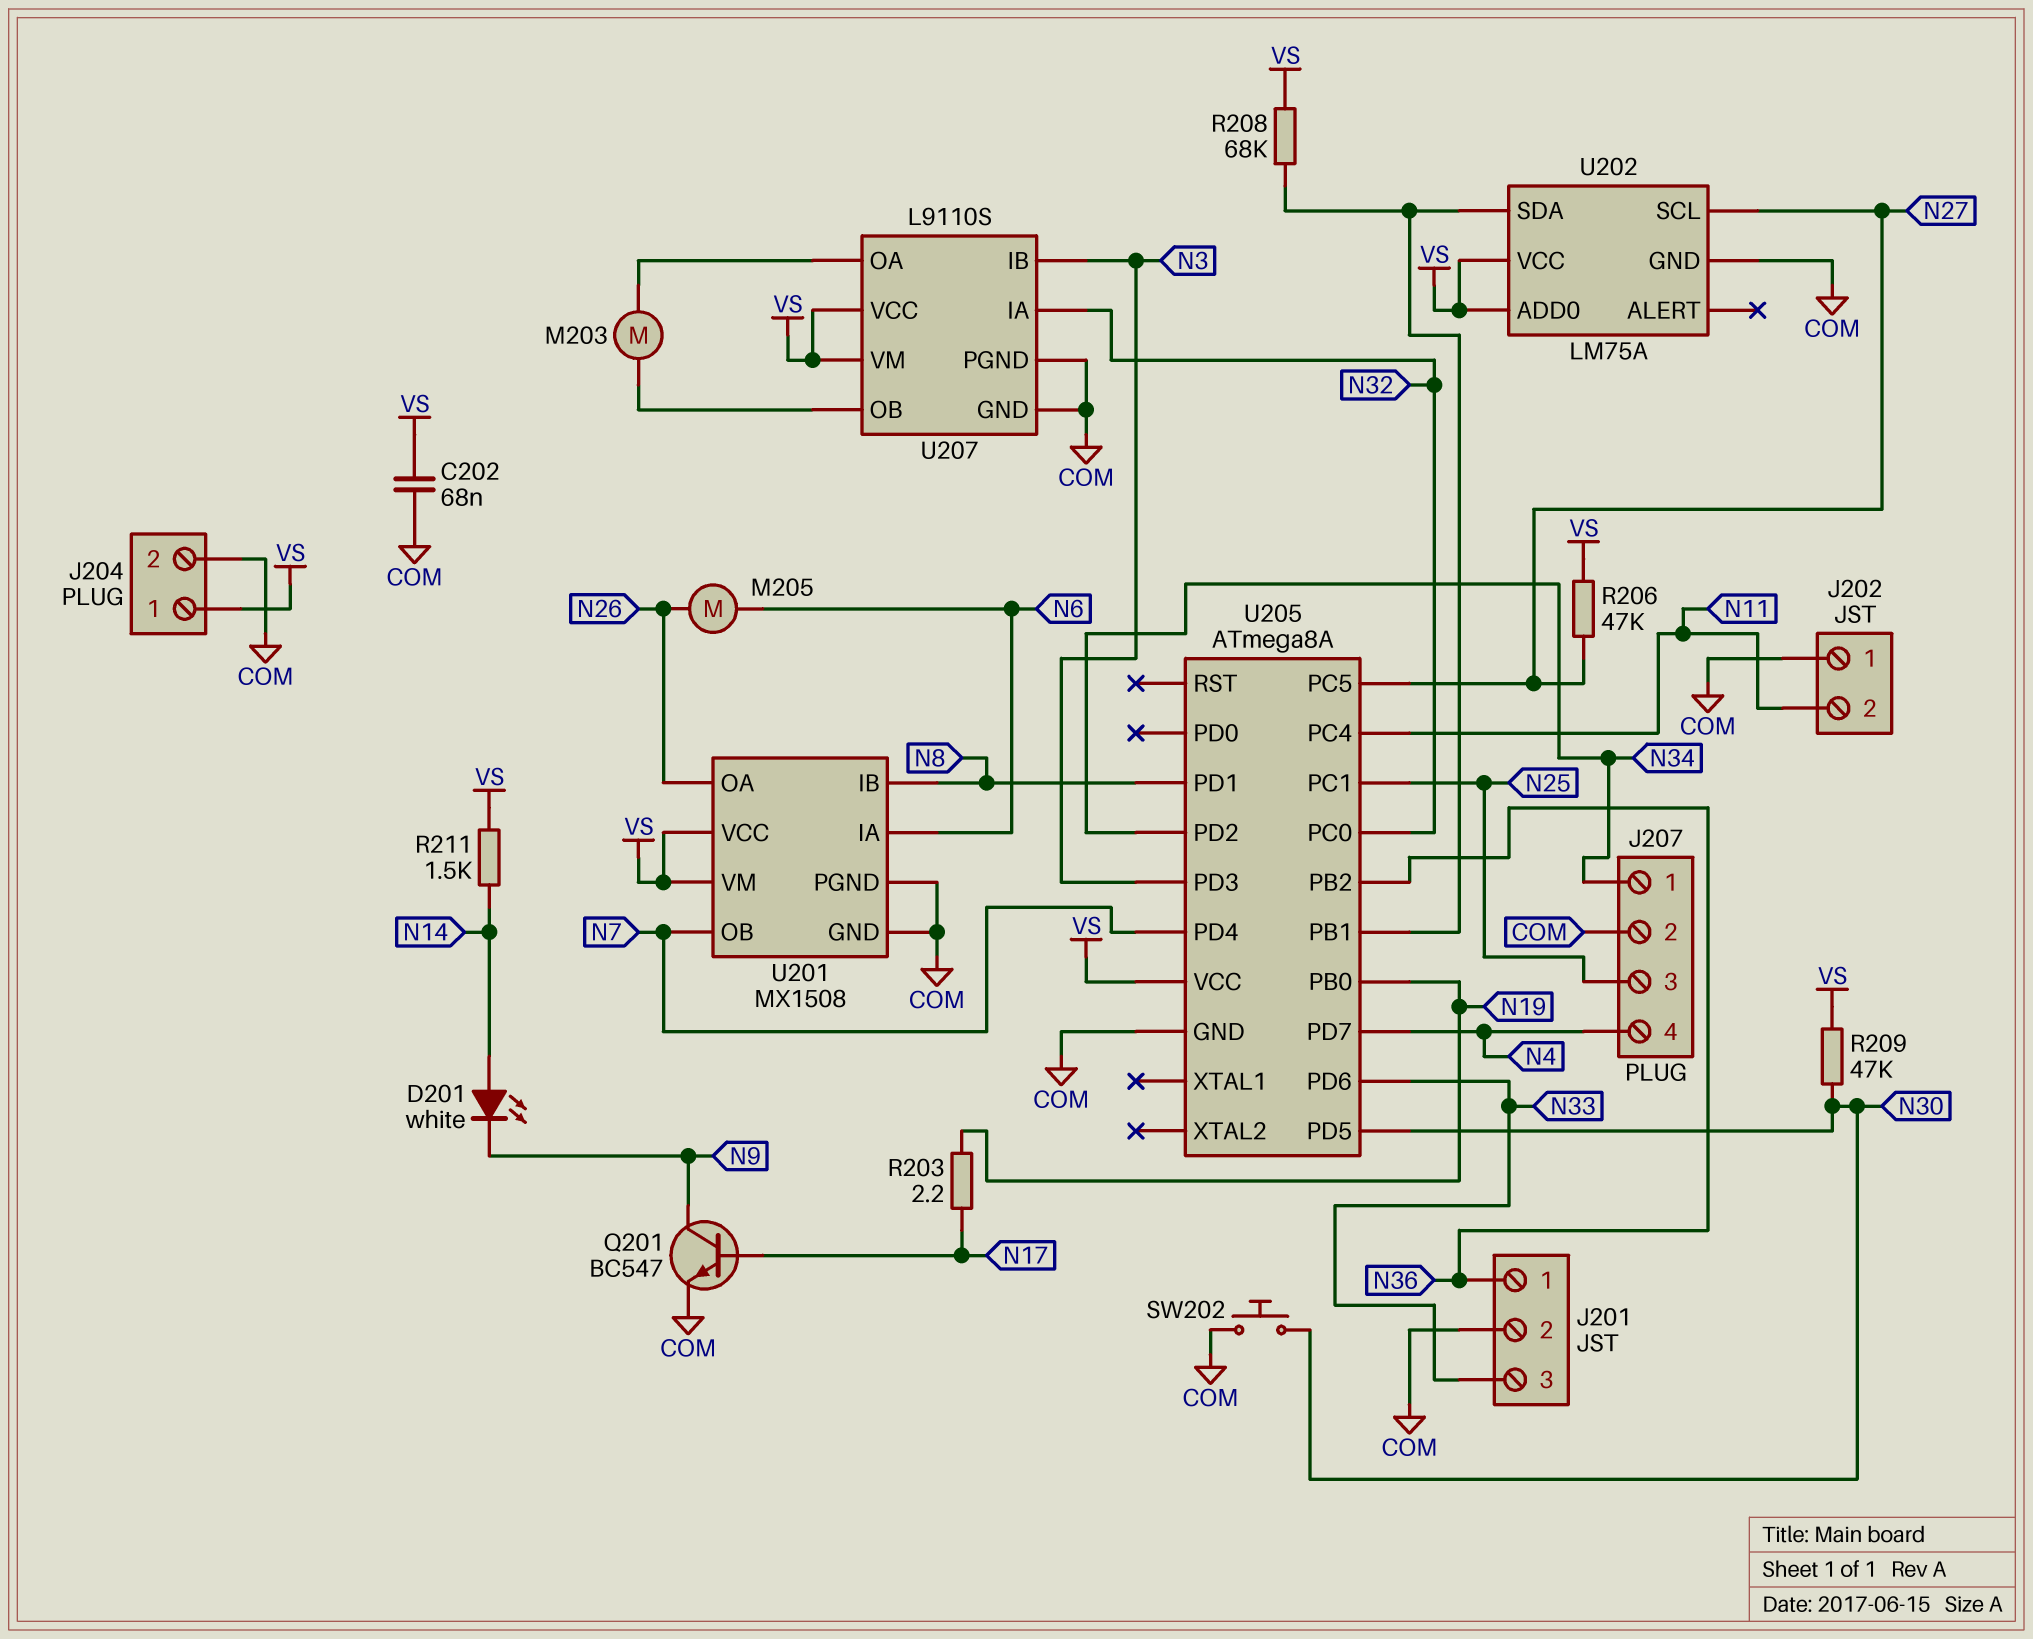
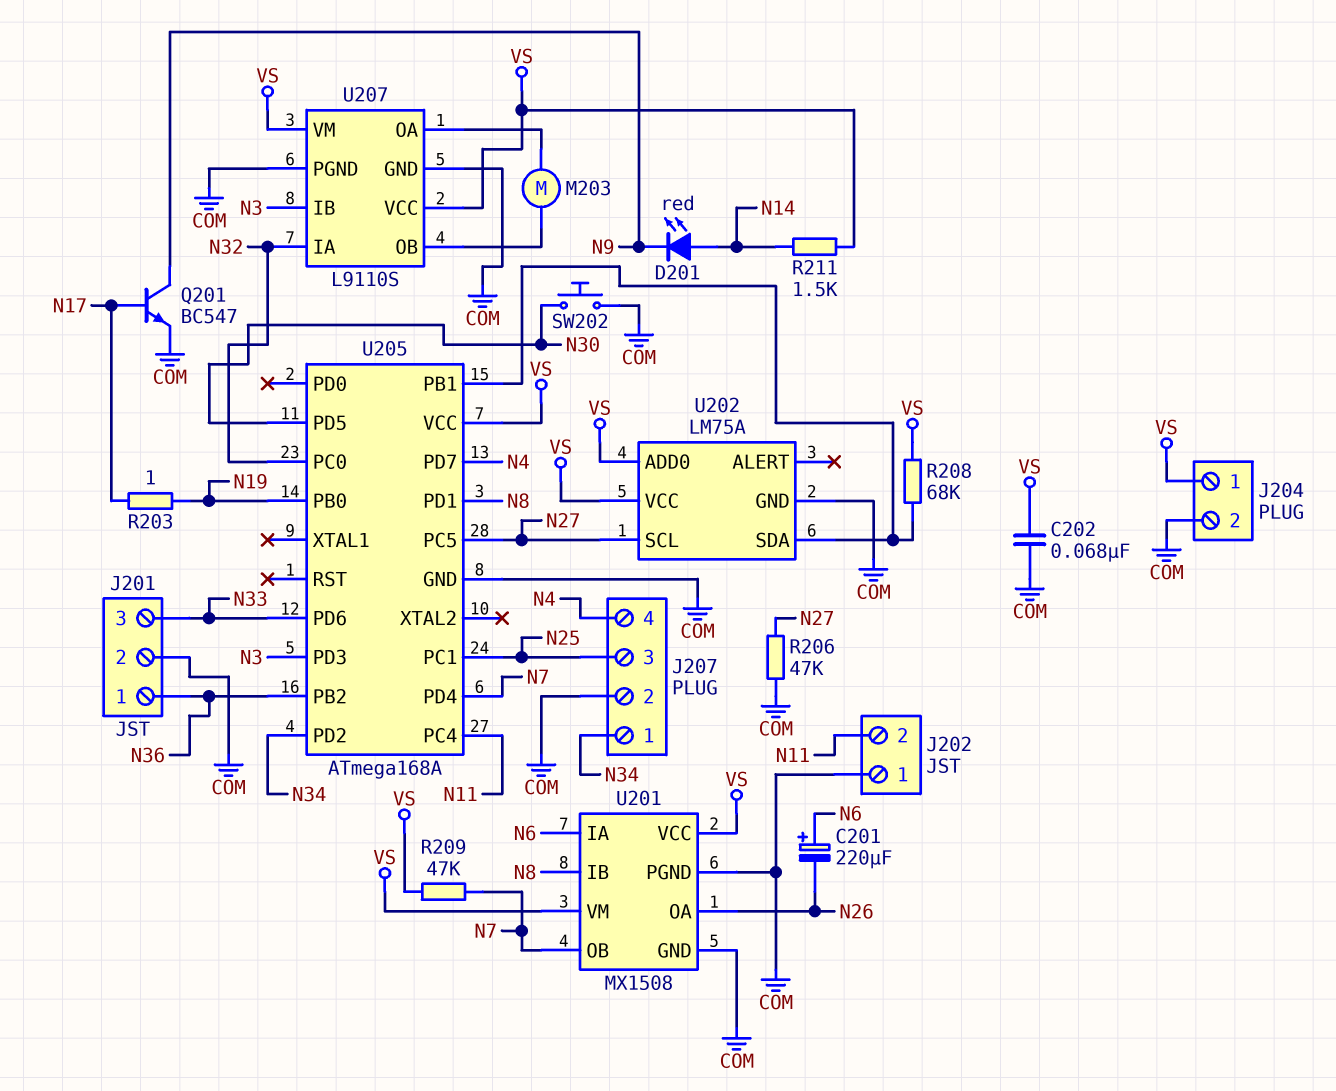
C201: none -> 220uF (plus N6, minus N26)
D201: LED white (A N14, K N9) -> LED red (A N14, K N9)
M205: motor (N6, N26) -> none
R203: 2.2 (N17, N19) -> 1 (N17, N19)
R206: 47k (N27, VS) -> 47k (COM, N27)
R209: 47k (N30, VS) -> 47k (N7, VS)
U205: ATmega8A -> ATmega168A

